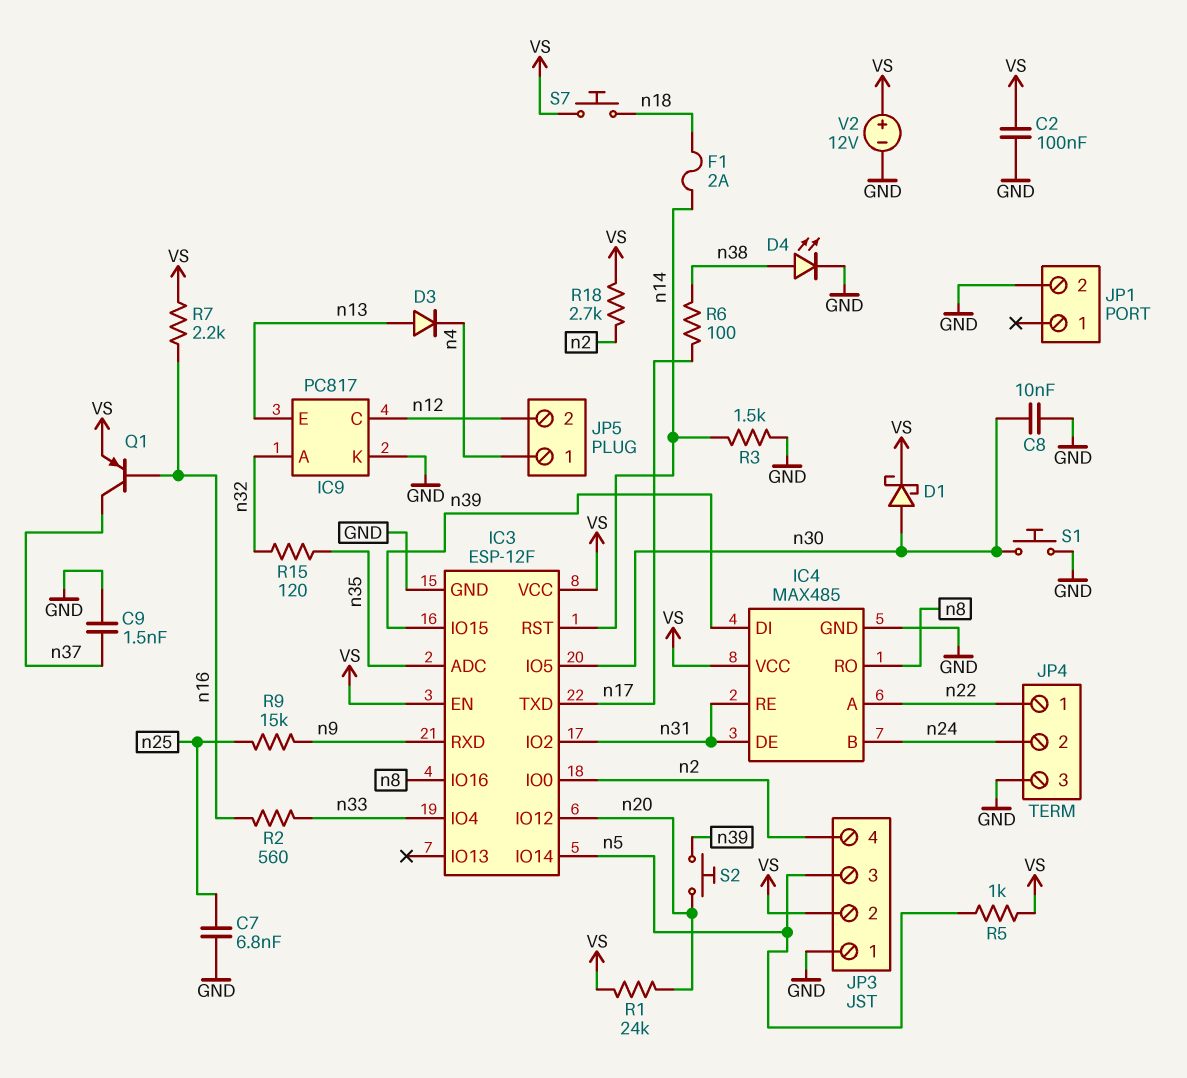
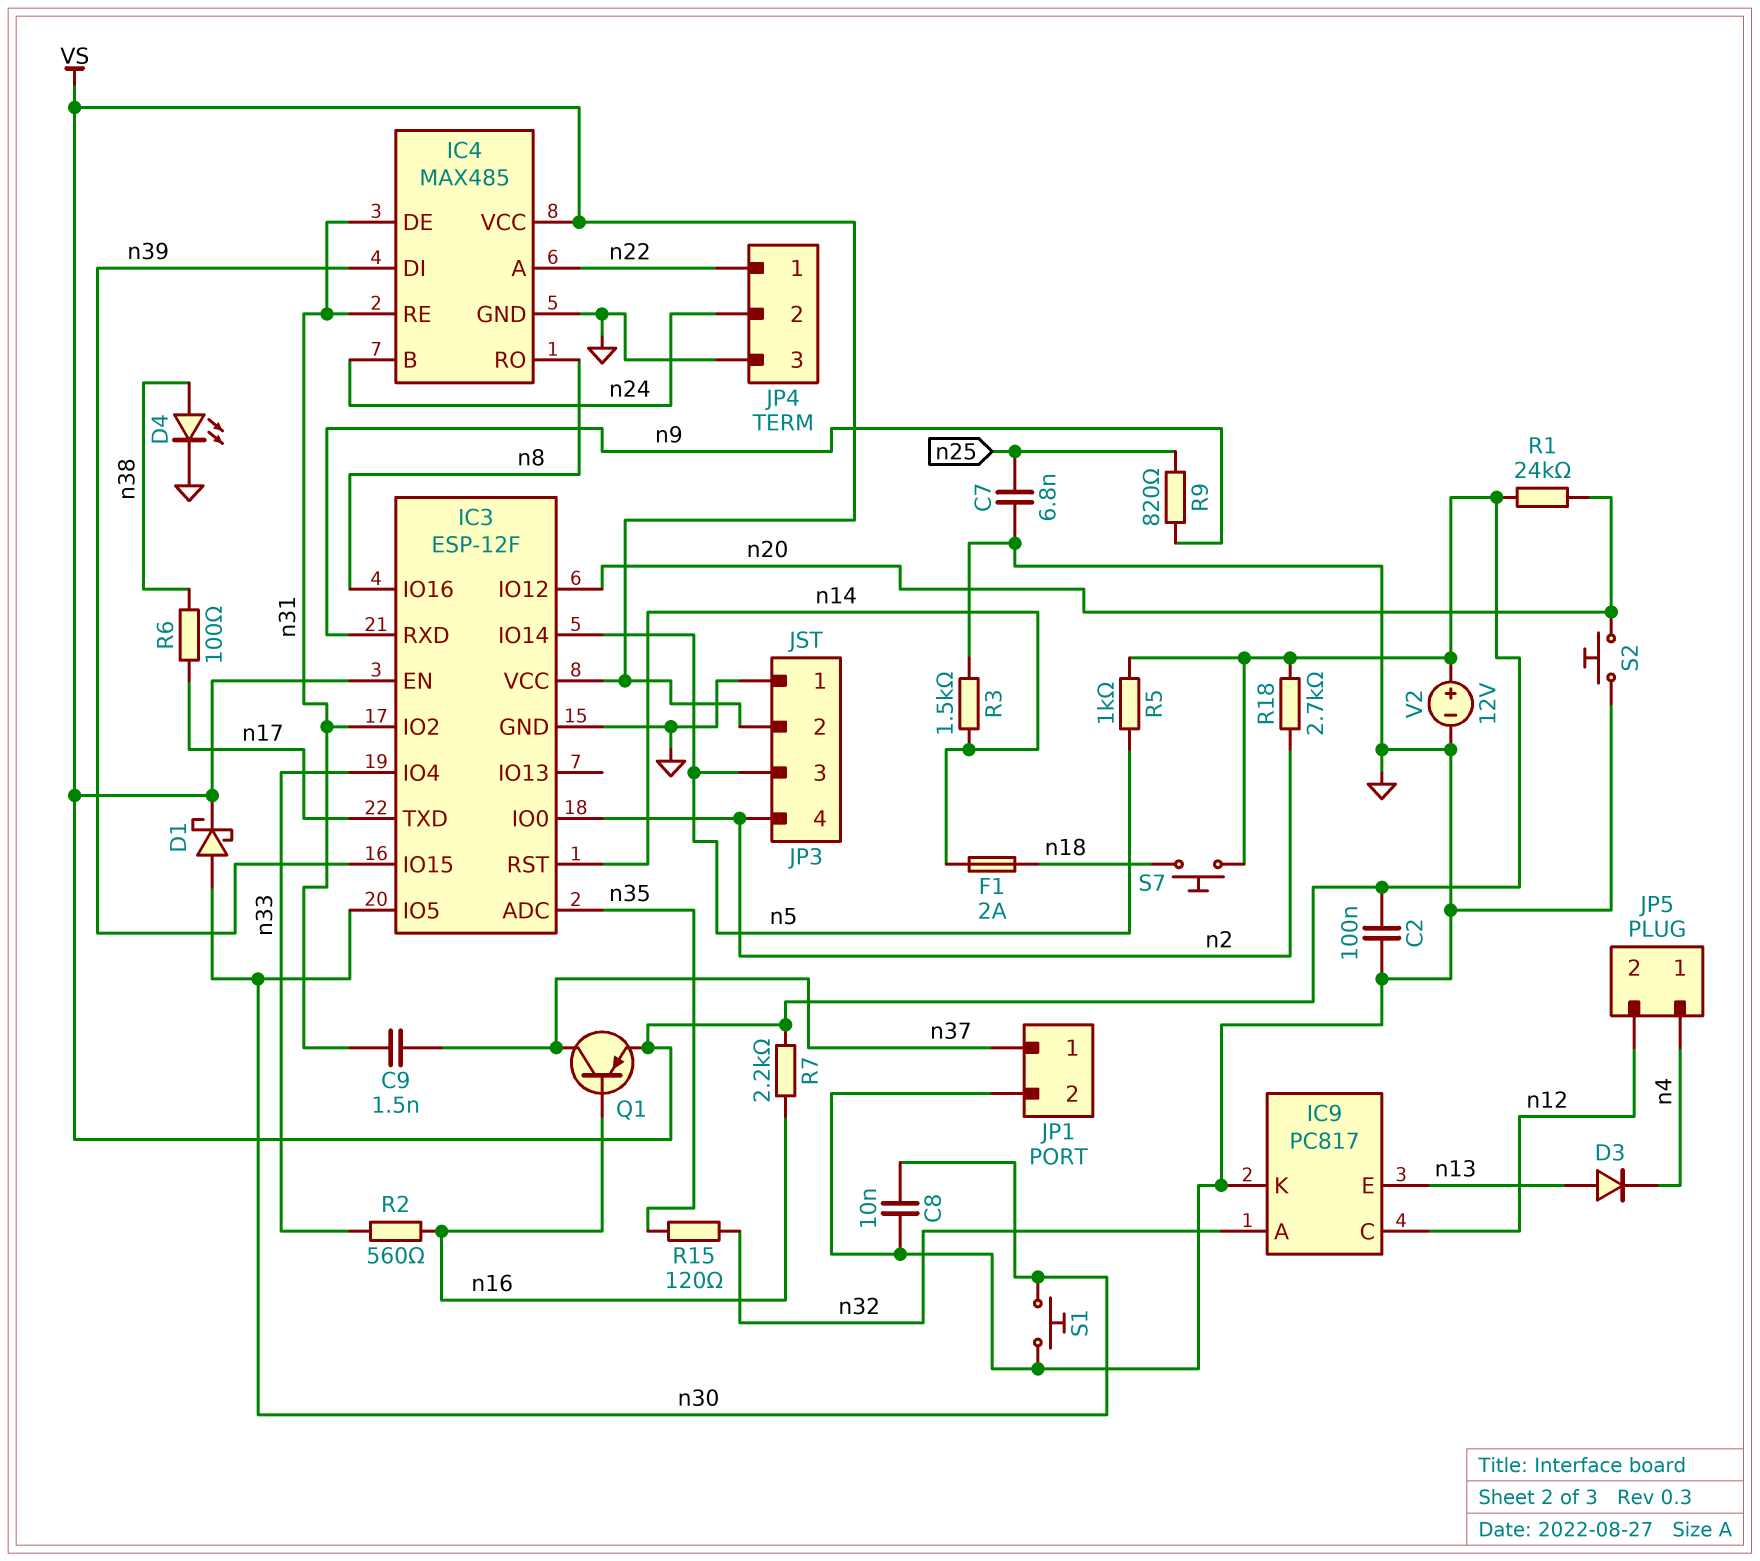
C9: 1.5nF (GND, n37) -> 1.5nF (n31, n37)
JP1 pin 1: none -> n37
R9: 15k (n9, n25) -> 820 (n9, n25)
S2: button (n20, n39) -> button (GND, n20)

